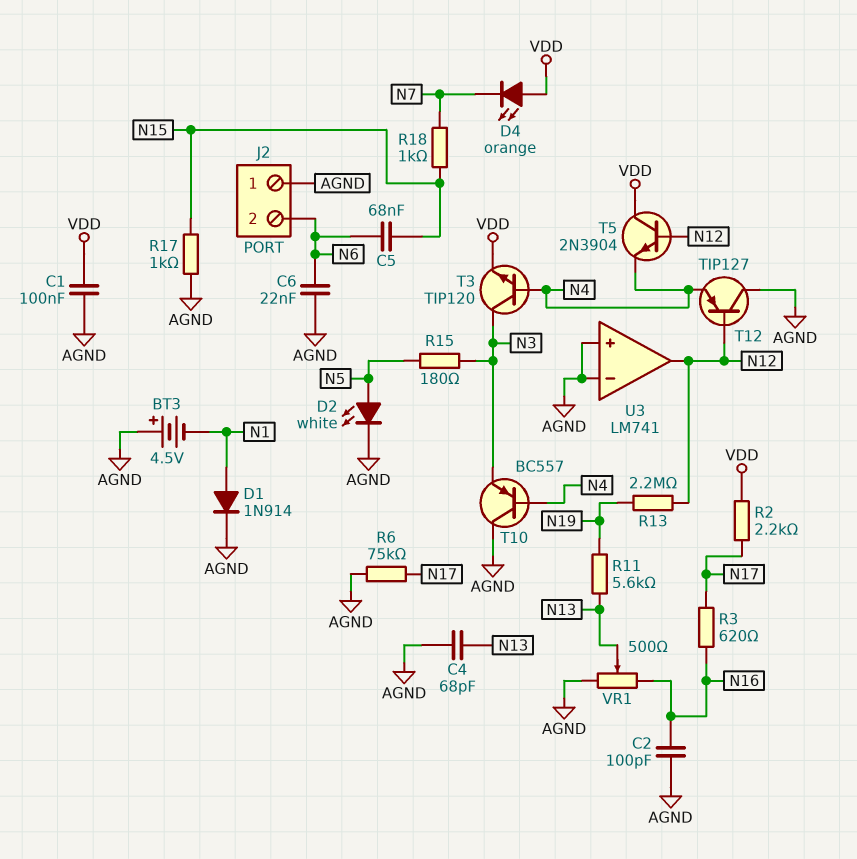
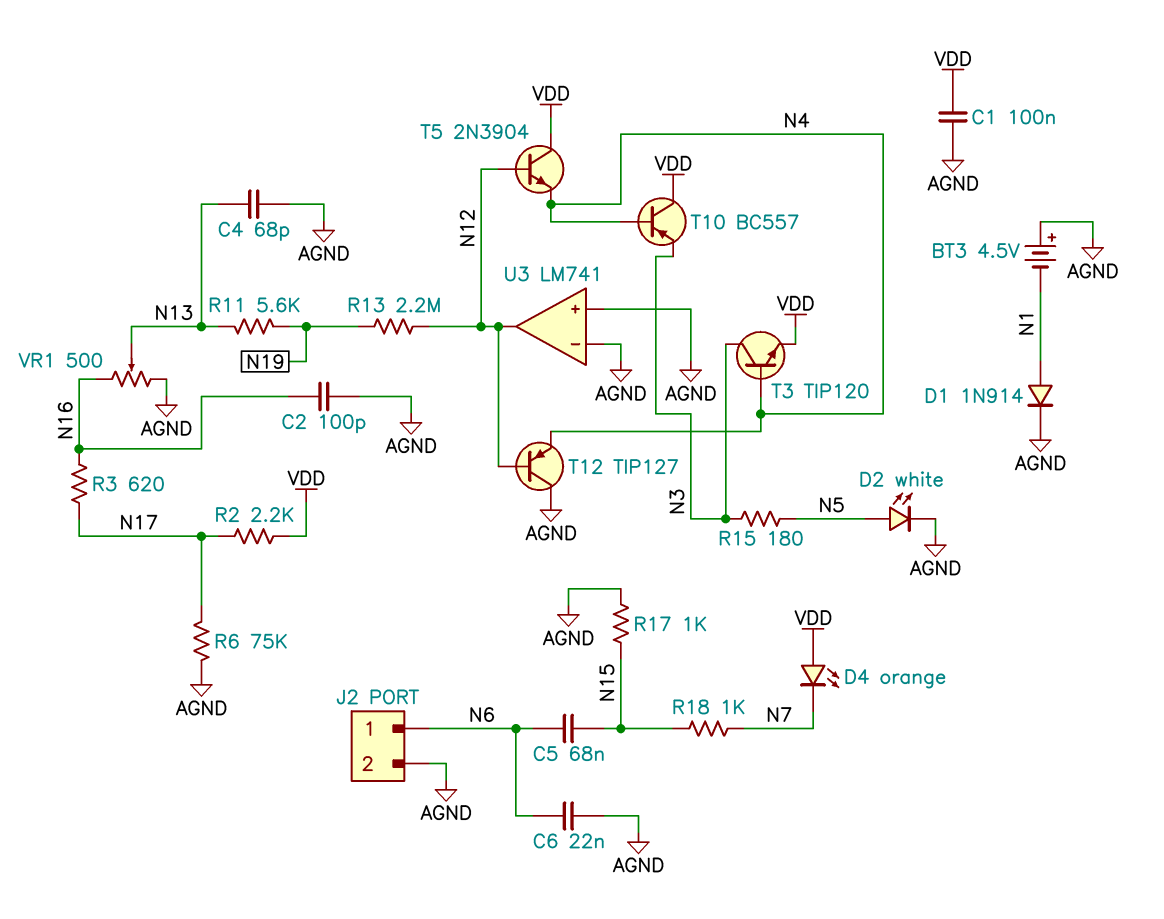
J2 pin 1: AGND -> N6
J2 pin 2: N6 -> AGND
T10: PNP BC557 (B N4, C AGND, E N3) -> PNP BC557 (B N4, C VDD, E N3)

